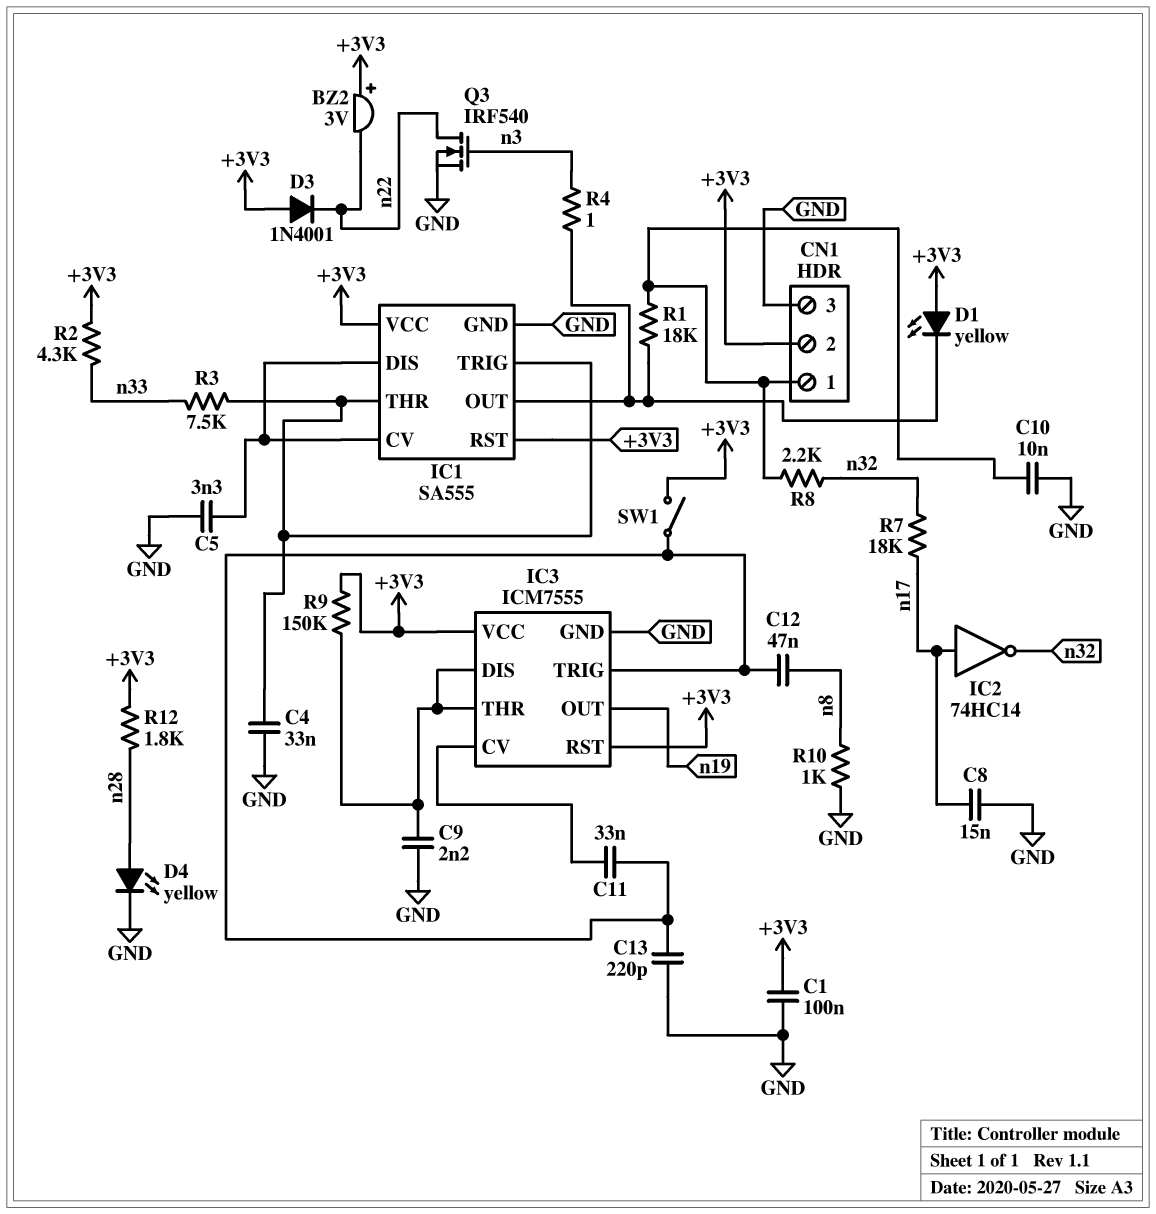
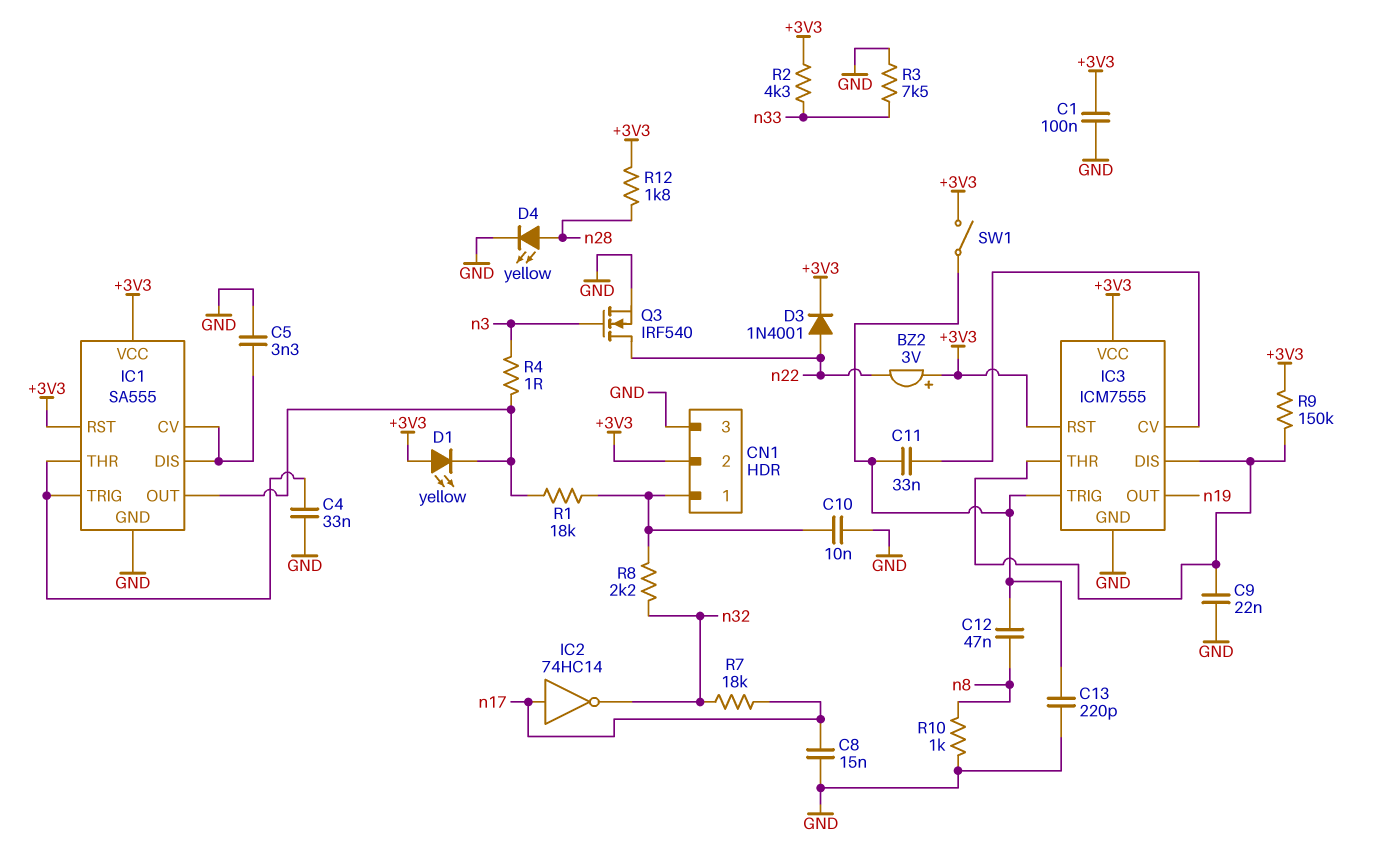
C9: 2.2nF (GND, IC3/DIS) -> 22nF (GND, IC3/DIS)
D3: diode 1N4001 (A +3V3, K n22) -> diode 1N4001 (A n22, K +3V3)
R3: 7.5k (IC1/THR, n33) -> 7.5k (GND, n33)

